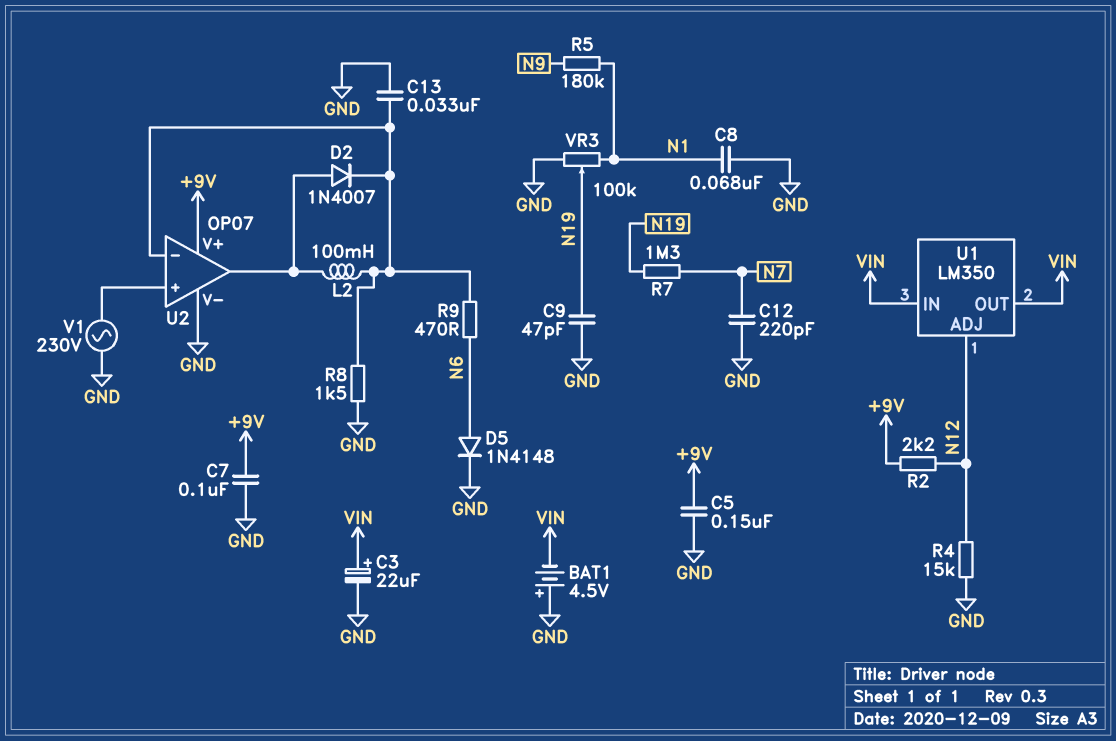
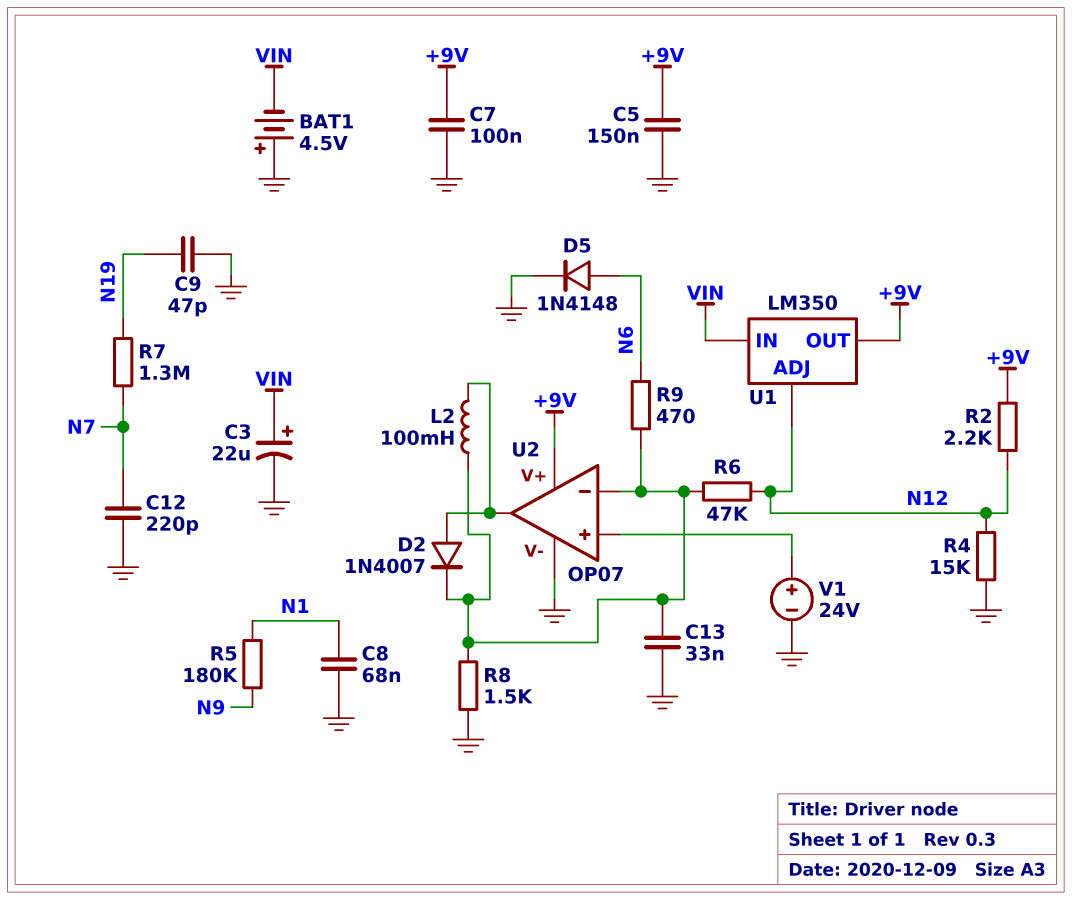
R6: none -> 47k (N12, U2/in-)
U1 pin OUT: VIN -> +9V
V1: AC 230V (GND, U2/in+) -> 24V (plus U2/in+, minus GND)
VR3: 100k (GND, N1, wiper N19) -> none

